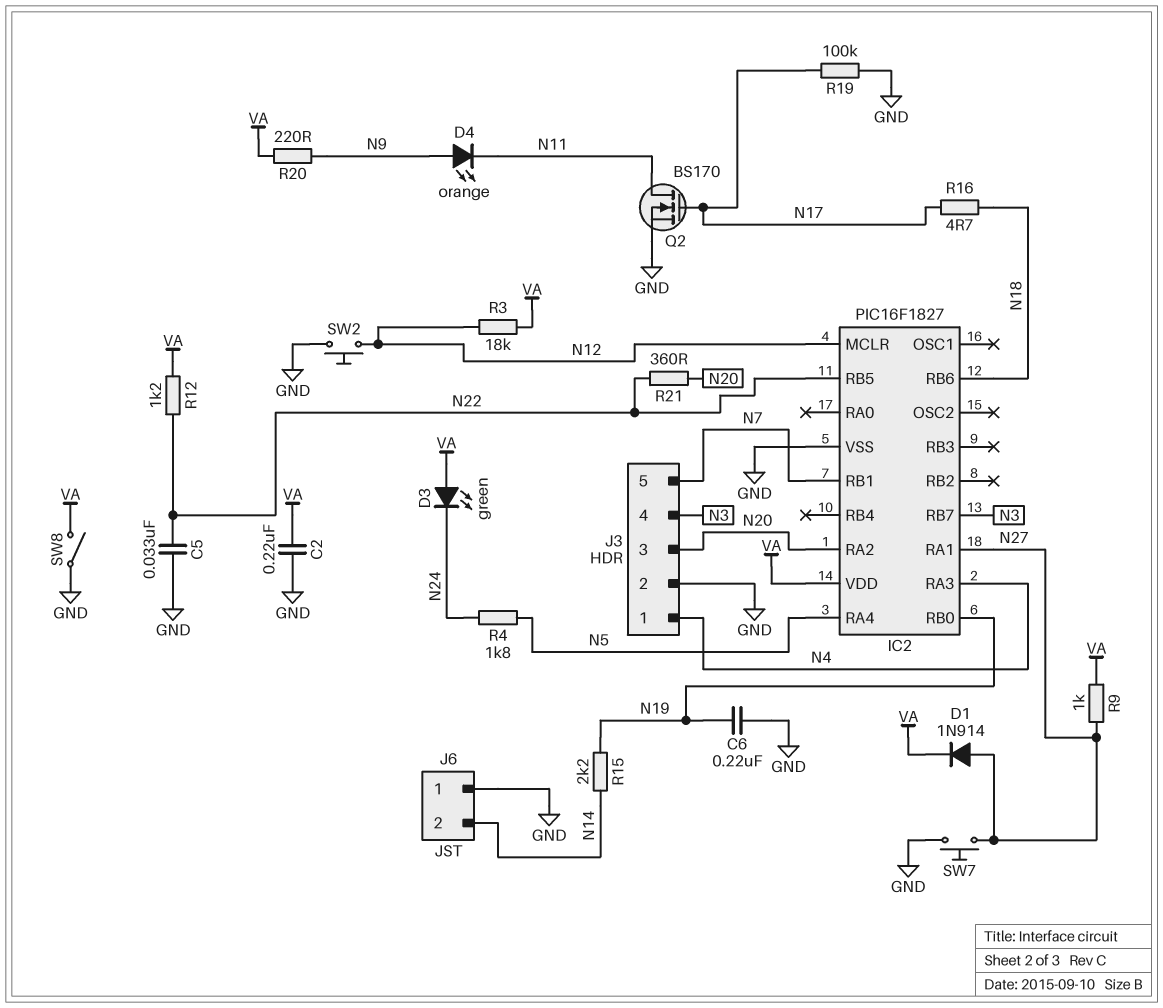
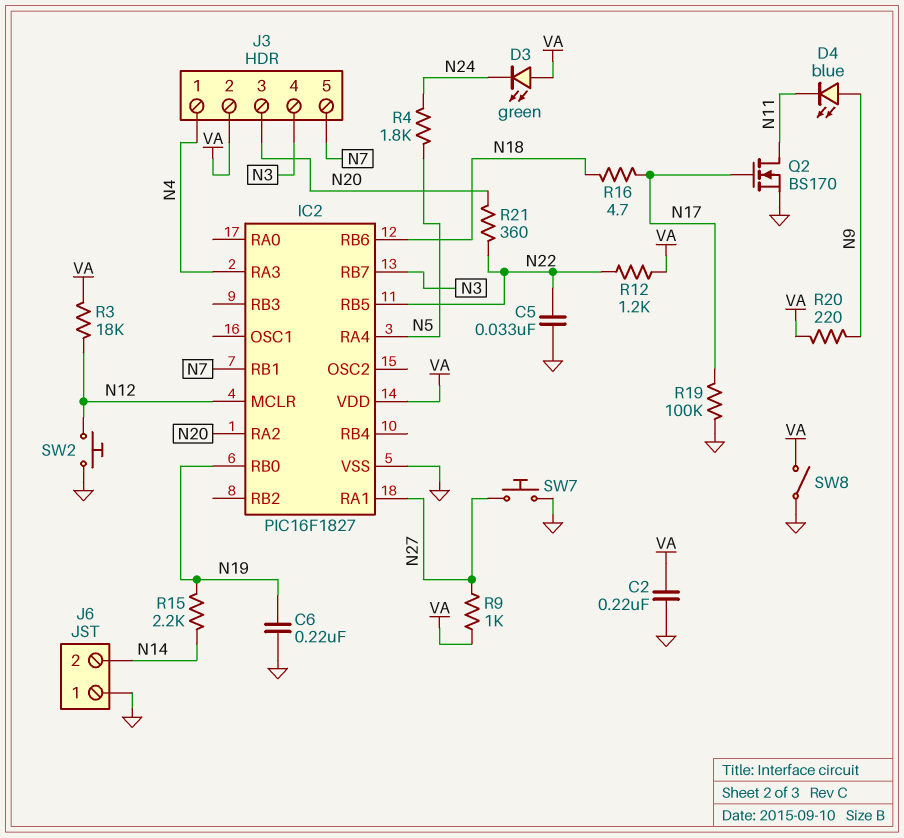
D1: diode 1N914 (A N27, K VA) -> none
D4: LED orange (A N9, K N11) -> LED blue (A N9, K N11)
J3 pin 2: GND -> VA

